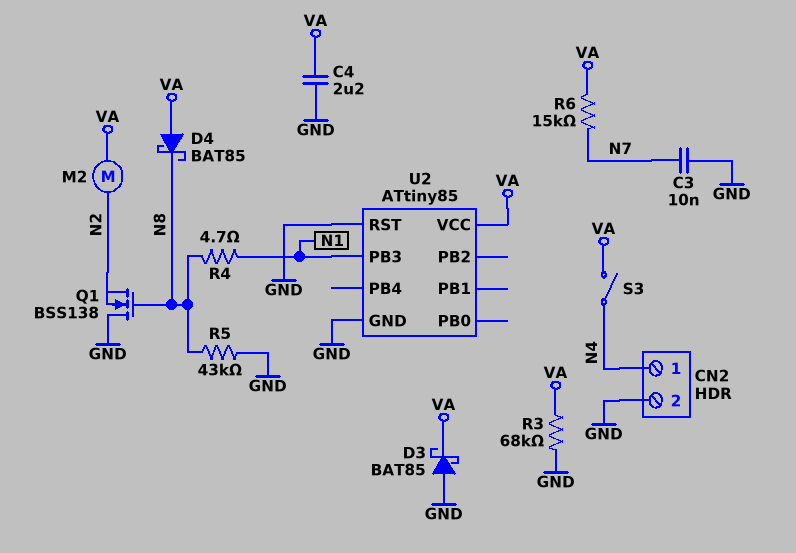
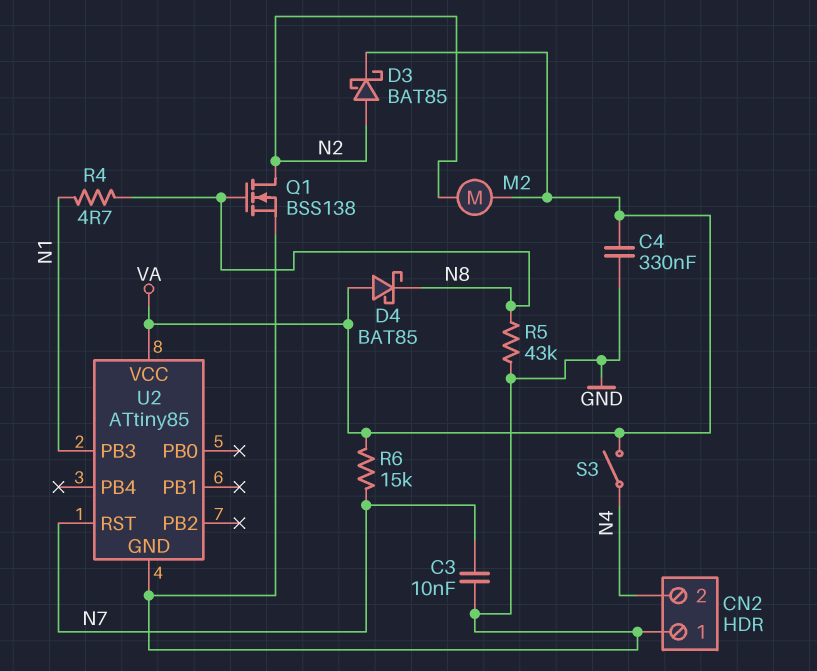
C4: 2.2uF (GND, VA) -> 330nF (GND, VA)
CN2 pin 1: N4 -> GND
CN2 pin 2: GND -> N4
D3: schottky BAT85 (A GND, K VA) -> schottky BAT85 (A N2, K VA)
Q1: NMOS BSS138 (G N8, D GND, S N2) -> NMOS BSS138 (G N8, D N2, S GND)
R3: 68k (GND, VA) -> none
U2 pin RST: GND -> N7

